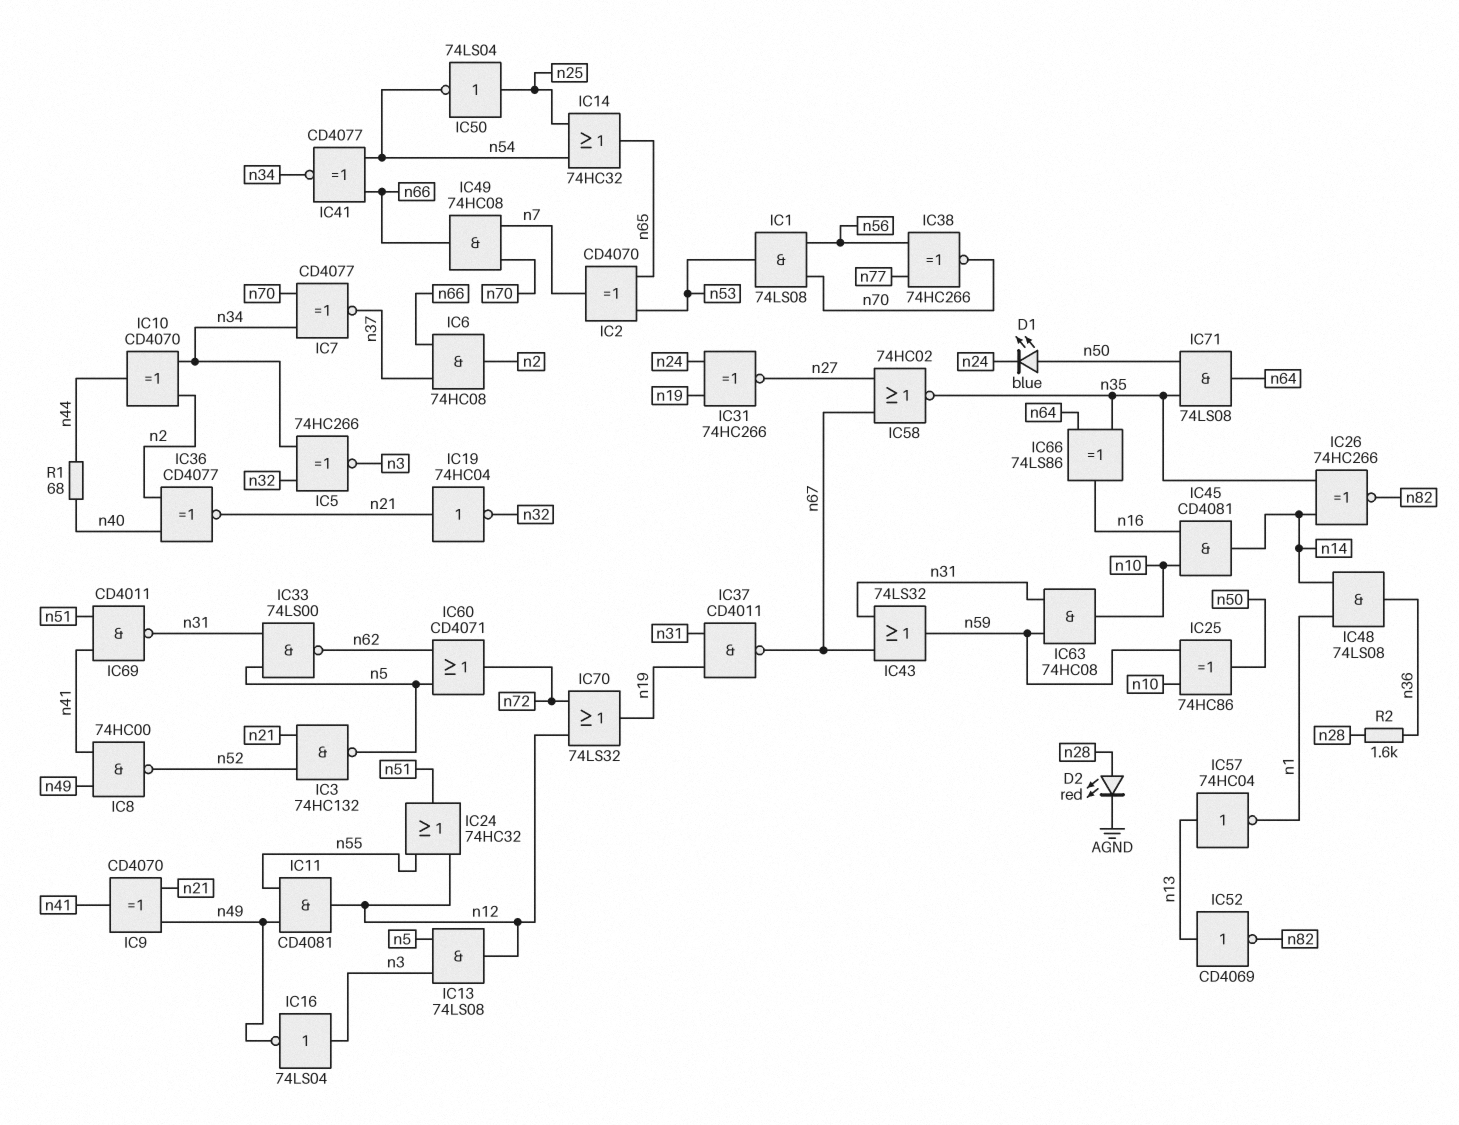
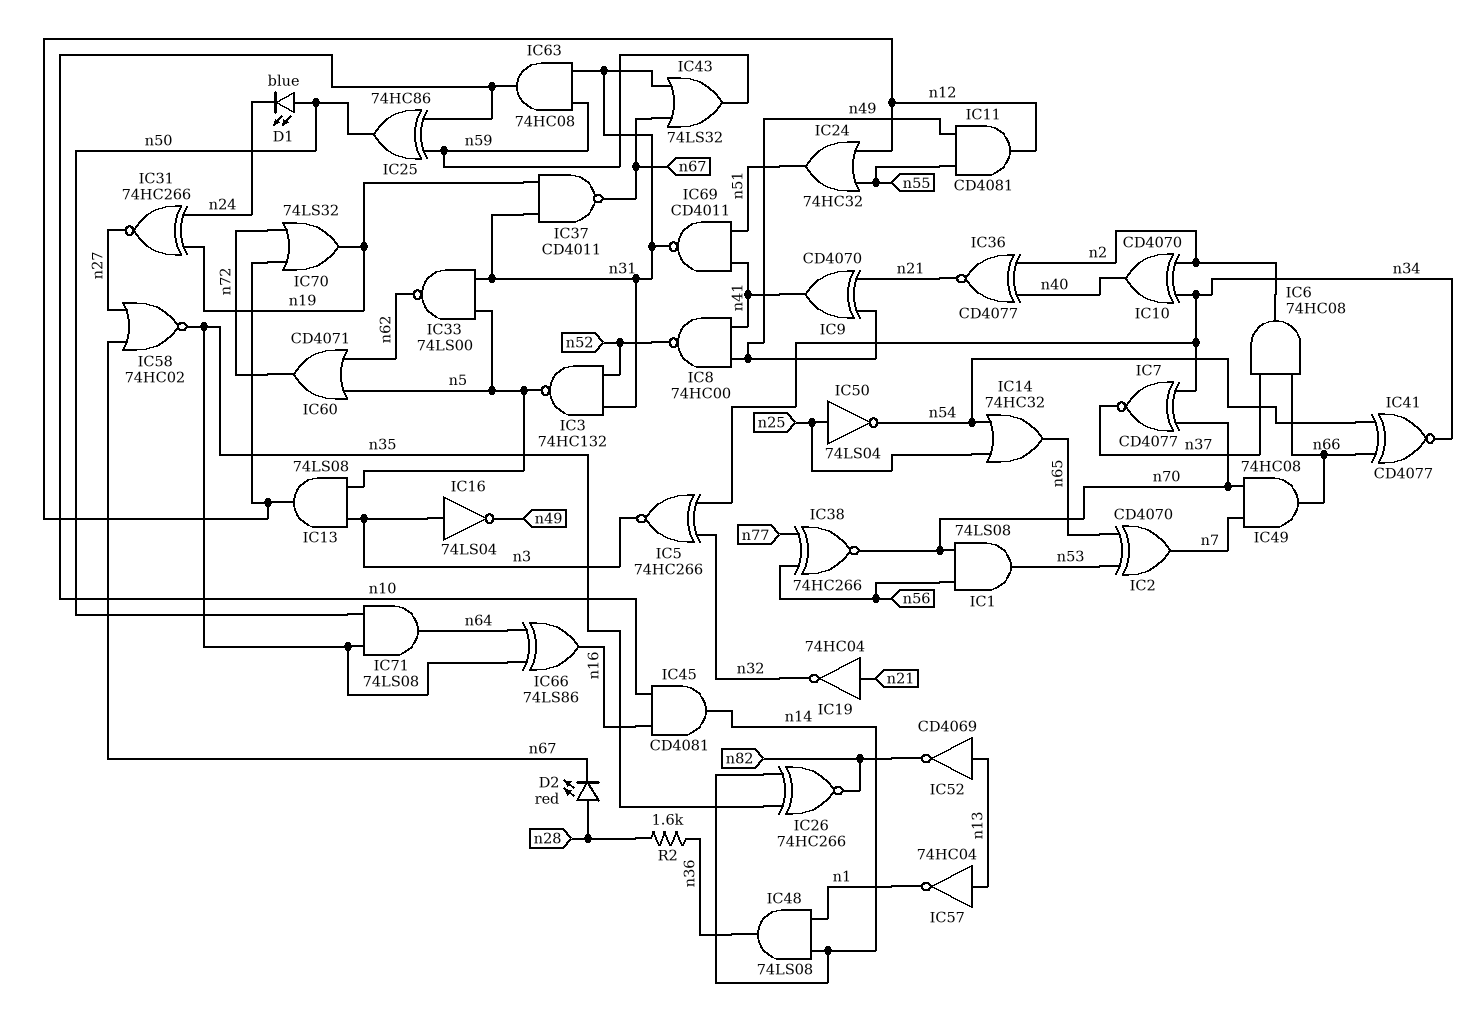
D2: LED red (A n28, K AGND) -> LED red (A n28, K n67)
IC3: NAND 74HC132 (in n21, in n52, out n5) -> NAND 74HC132 (in n31, in n52, out n5)
IC10: XOR CD4070 (in n2, in n34, out n44) -> XOR CD4070 (in n2, in n34, out n40)
R1: 68 (n40, n44) -> none

